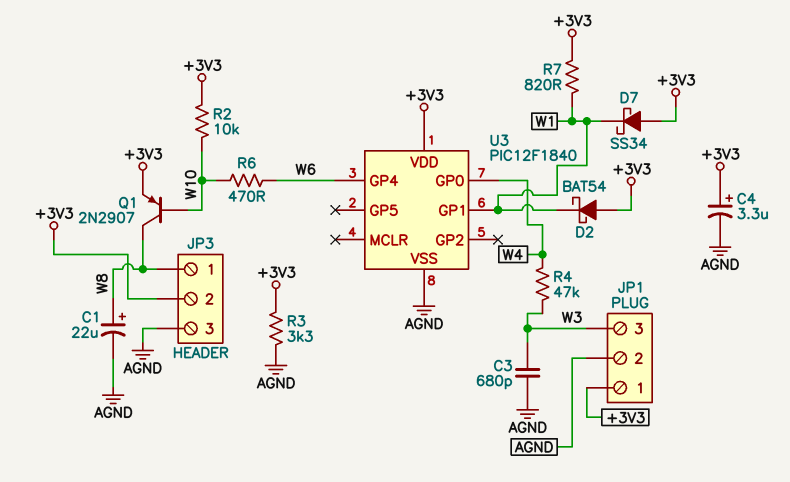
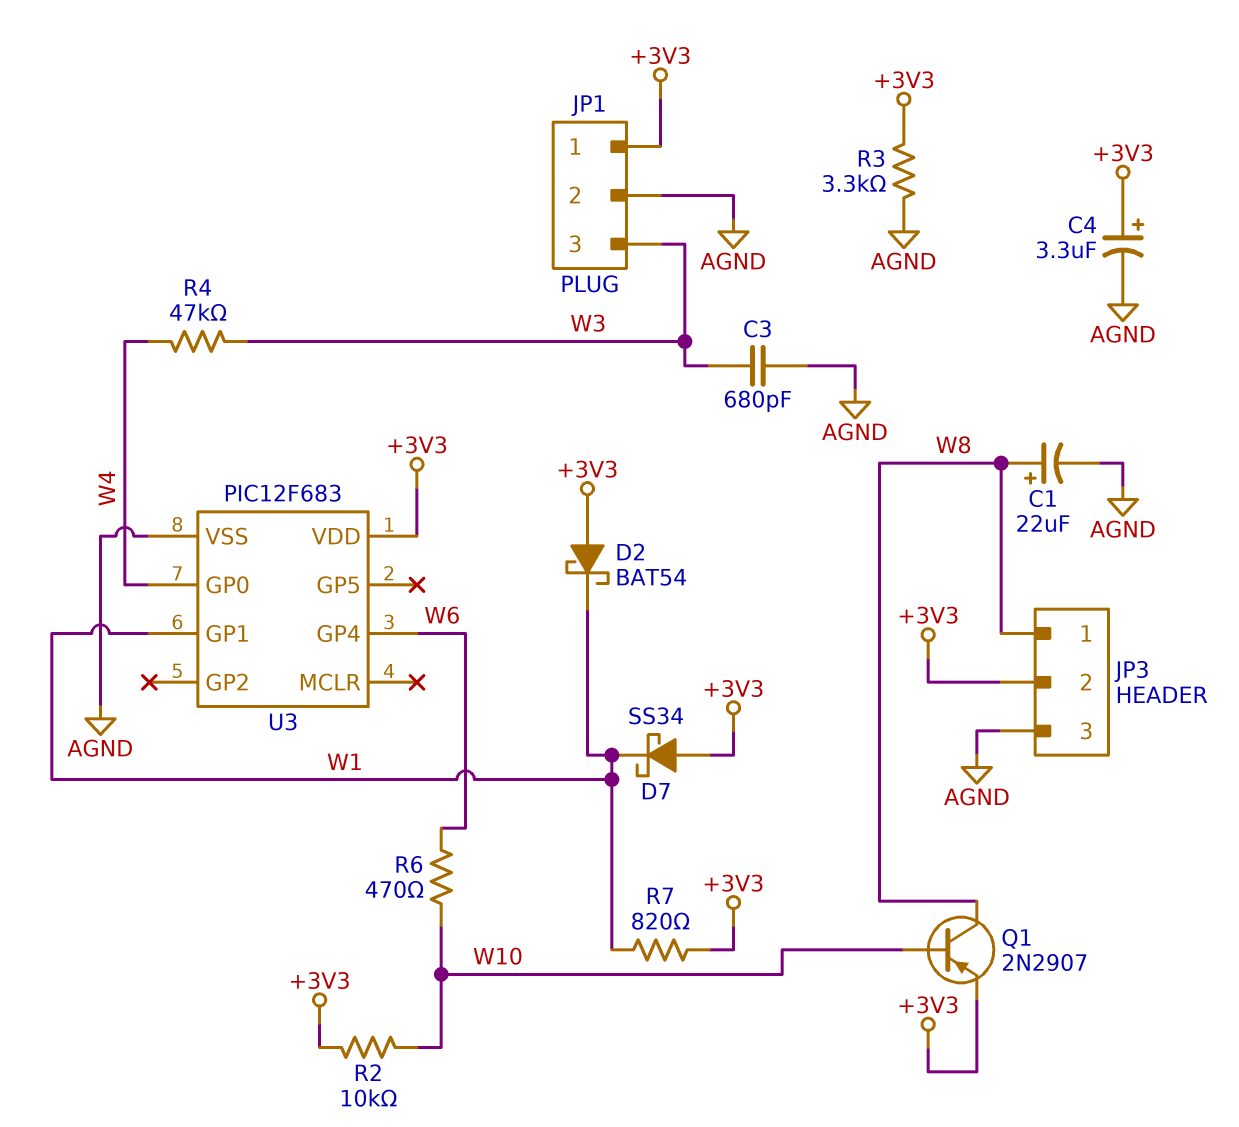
U3: PIC12F1840 -> PIC12F683

